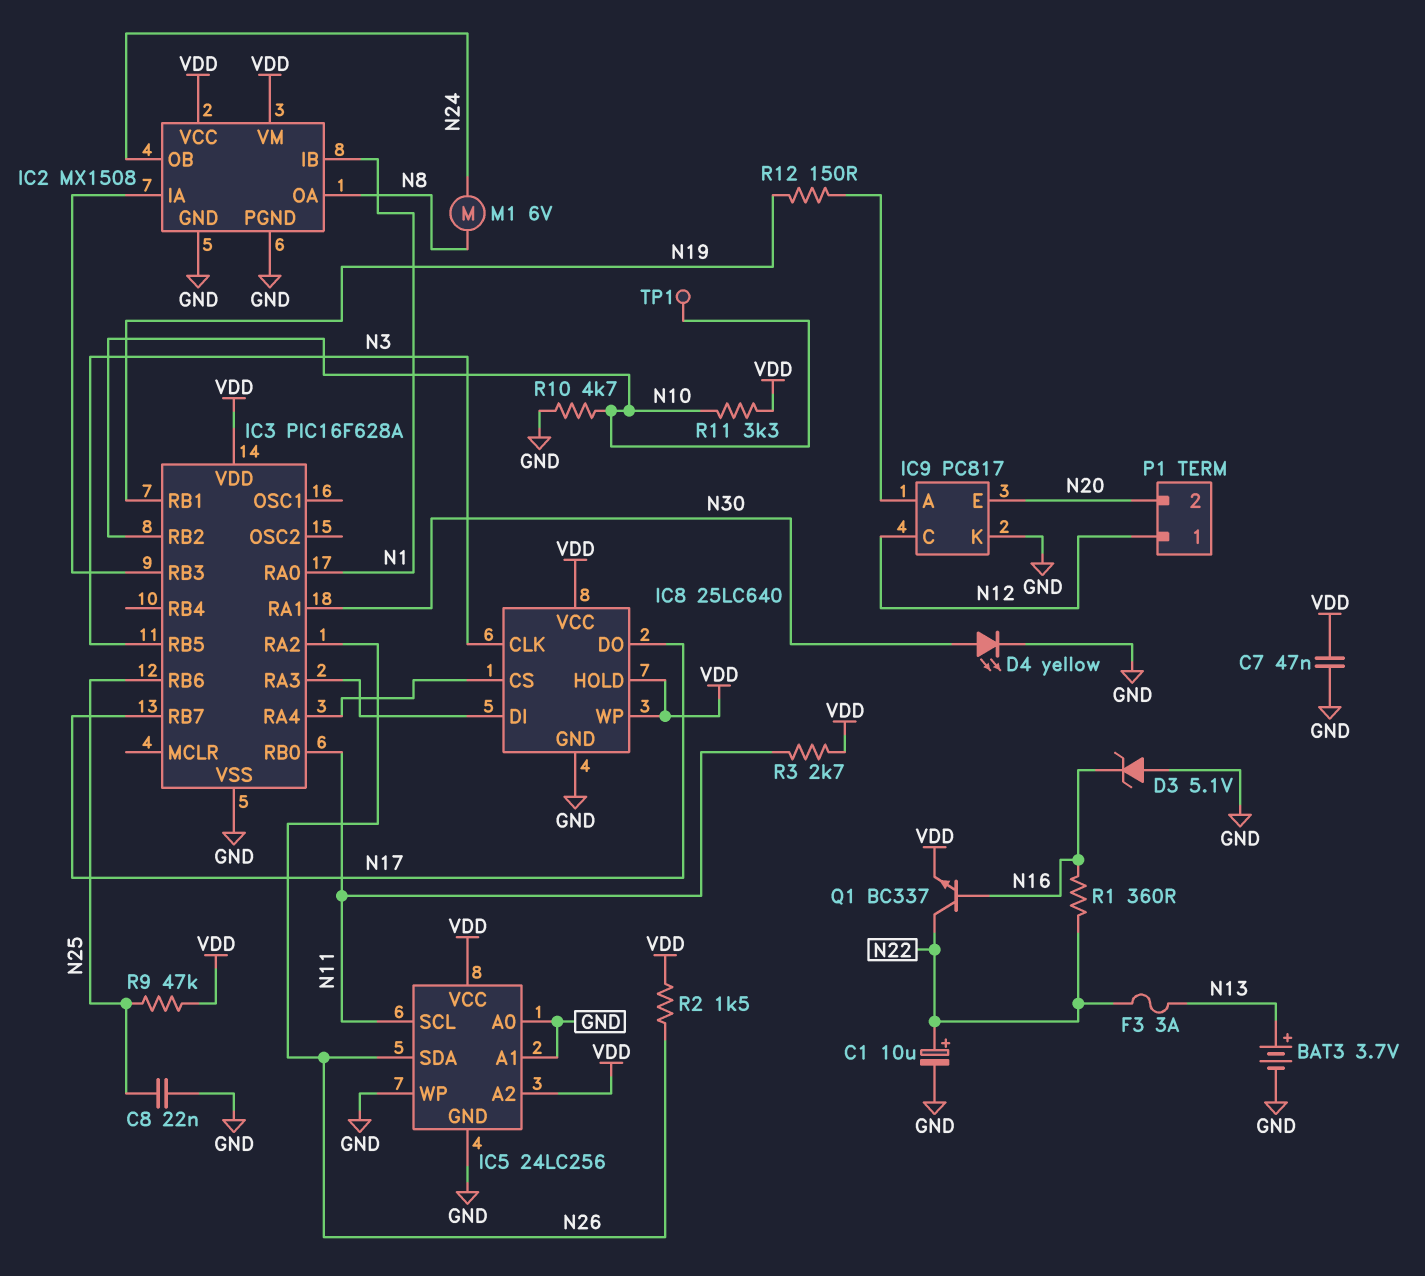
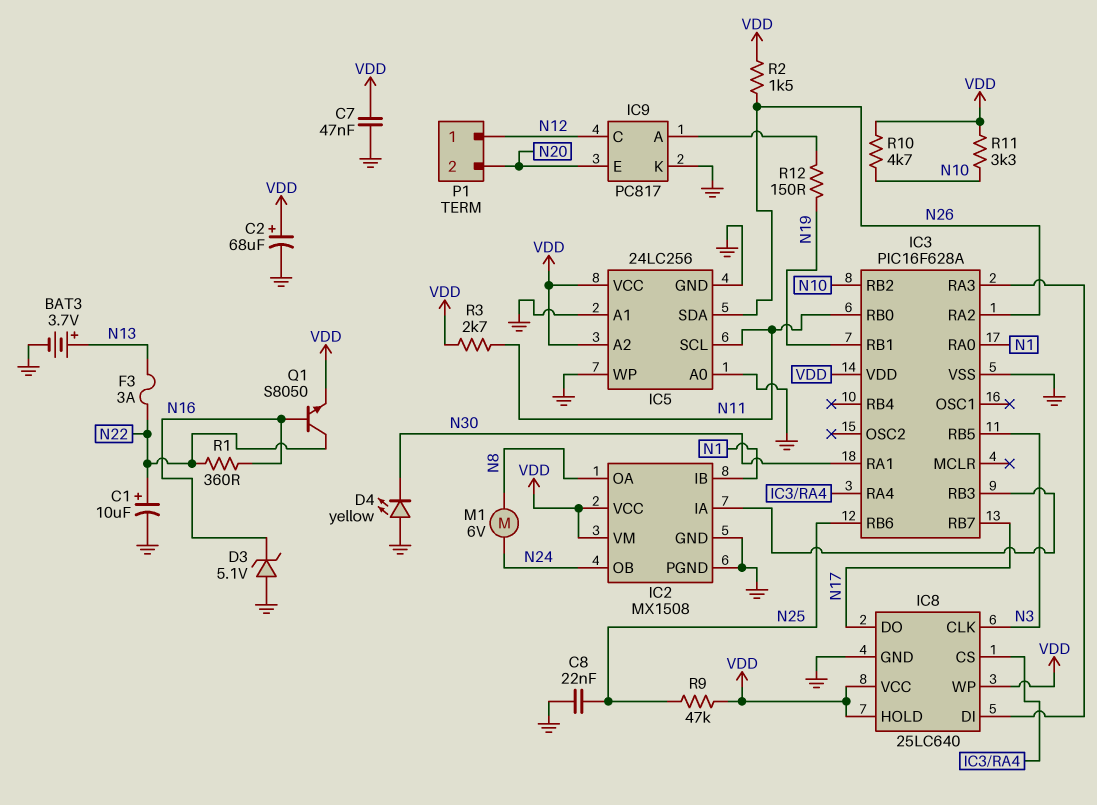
C2: none -> 68uF (plus VDD, minus GND)
D4: LED yellow (A N30, K GND) -> LED yellow (A GND, K N30)
Q1: NPN BC337 (B N16, C N22, E VDD) -> NPN S8050 (B N16, C N22, E VDD)
R10: 4.7k (GND, N10) -> 4.7k (N10, VDD)
TP1: test point (N10) -> none

